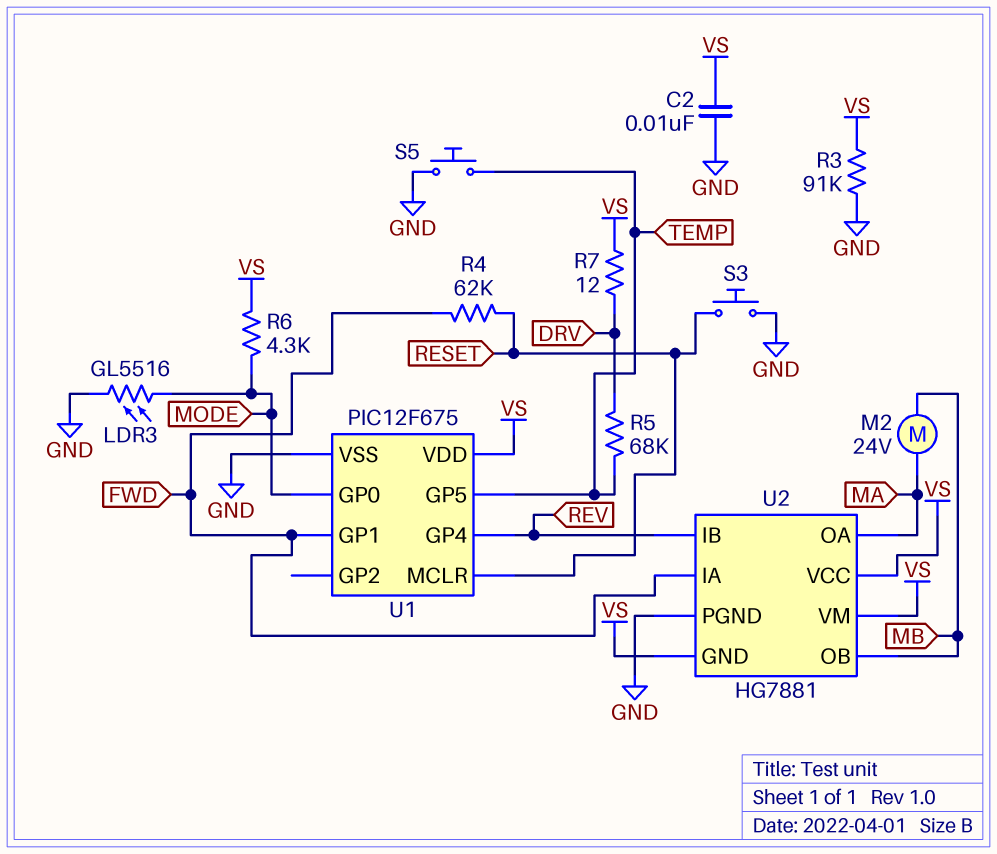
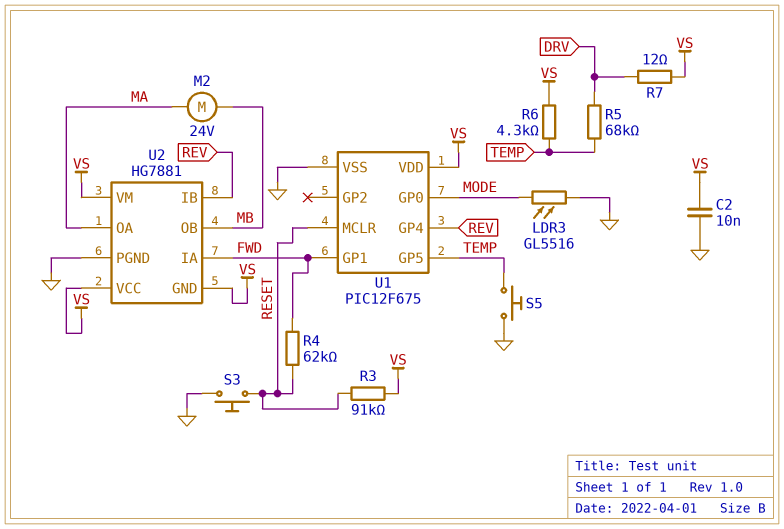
R3: 91k (GND, VS) -> 91k (RESET, VS)
R6: 4.3k (MODE, VS) -> 4.3k (TEMP, VS)

